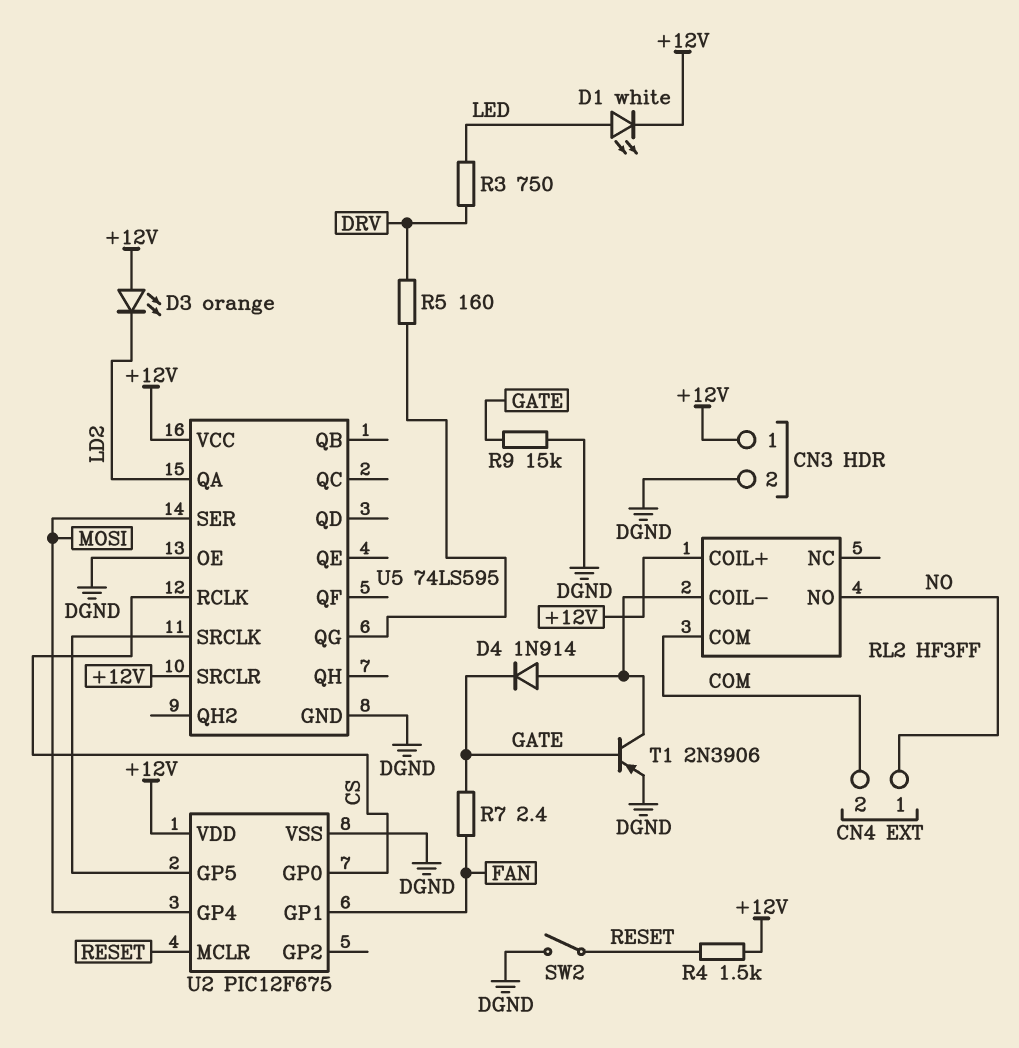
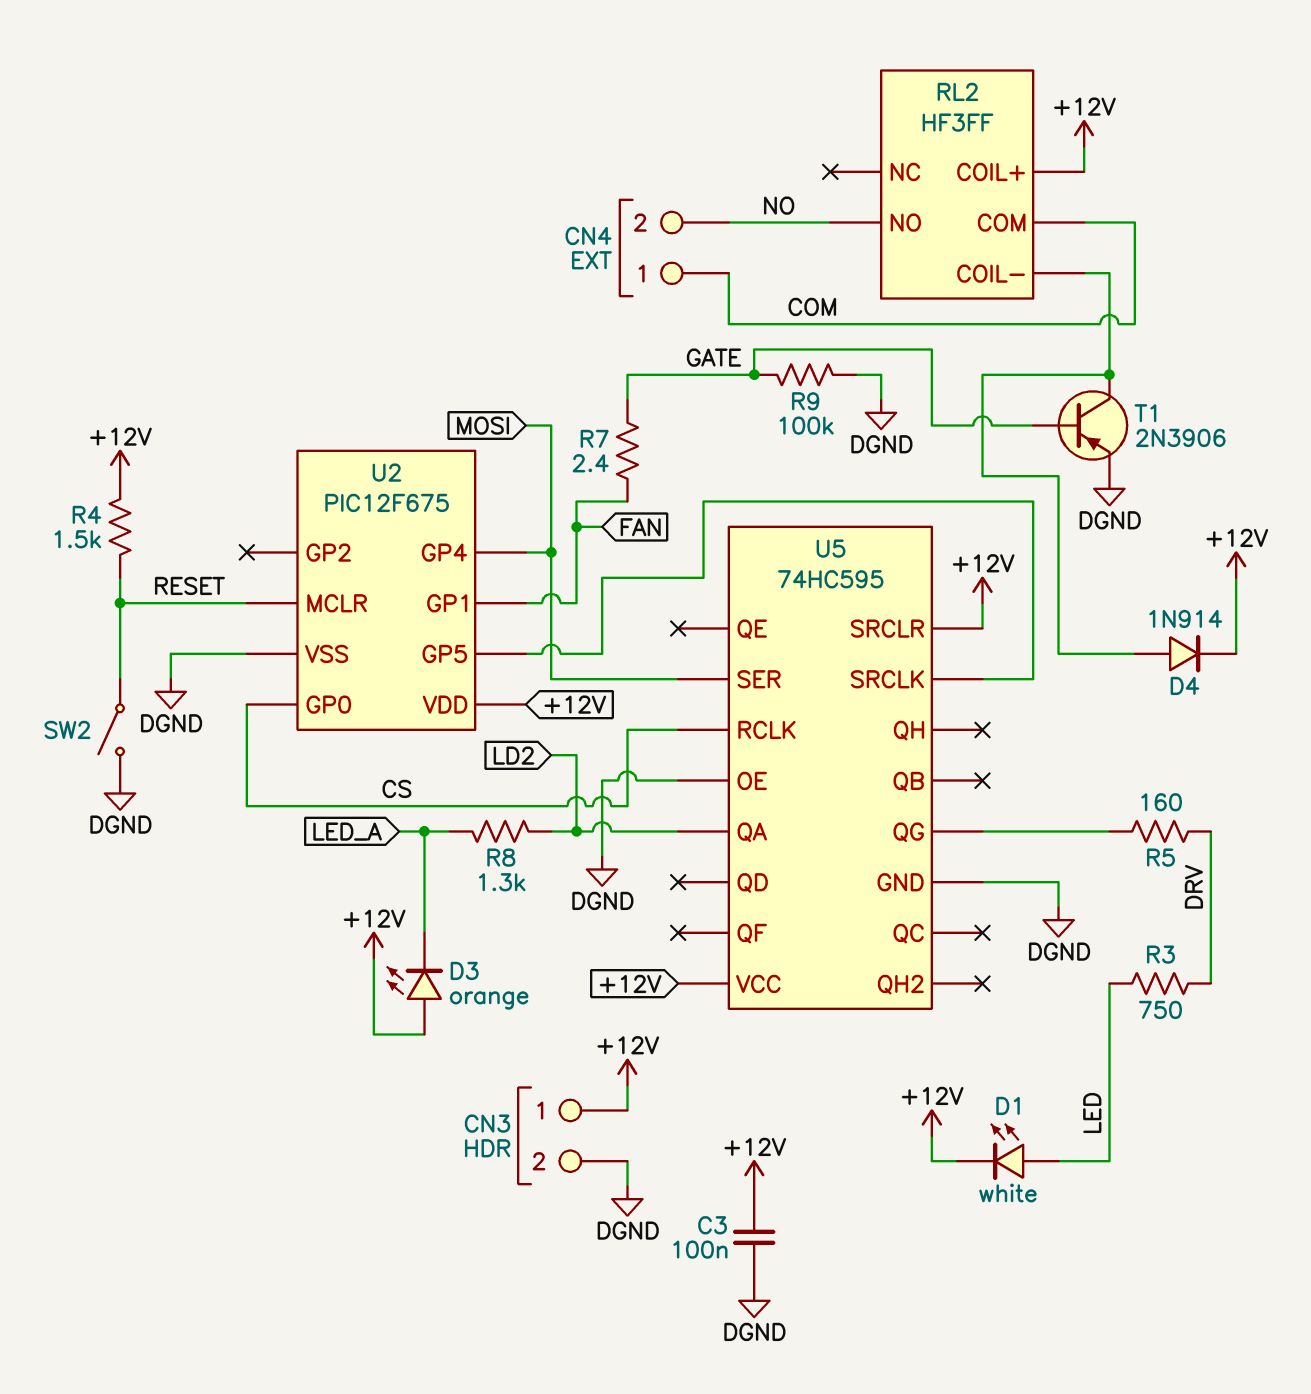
C3: none -> 100nF (+12V, DGND)
CN4 pin 1: NO -> COM
CN4 pin 2: COM -> NO
D3: LED orange (A +12V, K LD2) -> LED orange (A +12V, K LED_A)
D4: diode 1N914 (A RL2/COIL-, K GATE) -> diode 1N914 (A RL2/COIL-, K +12V)
R8: none -> 1.3k (LD2, LED_A)
R9: 15k (DGND, GATE) -> 100k (DGND, GATE)
U5: 74LS595 -> 74HC595

